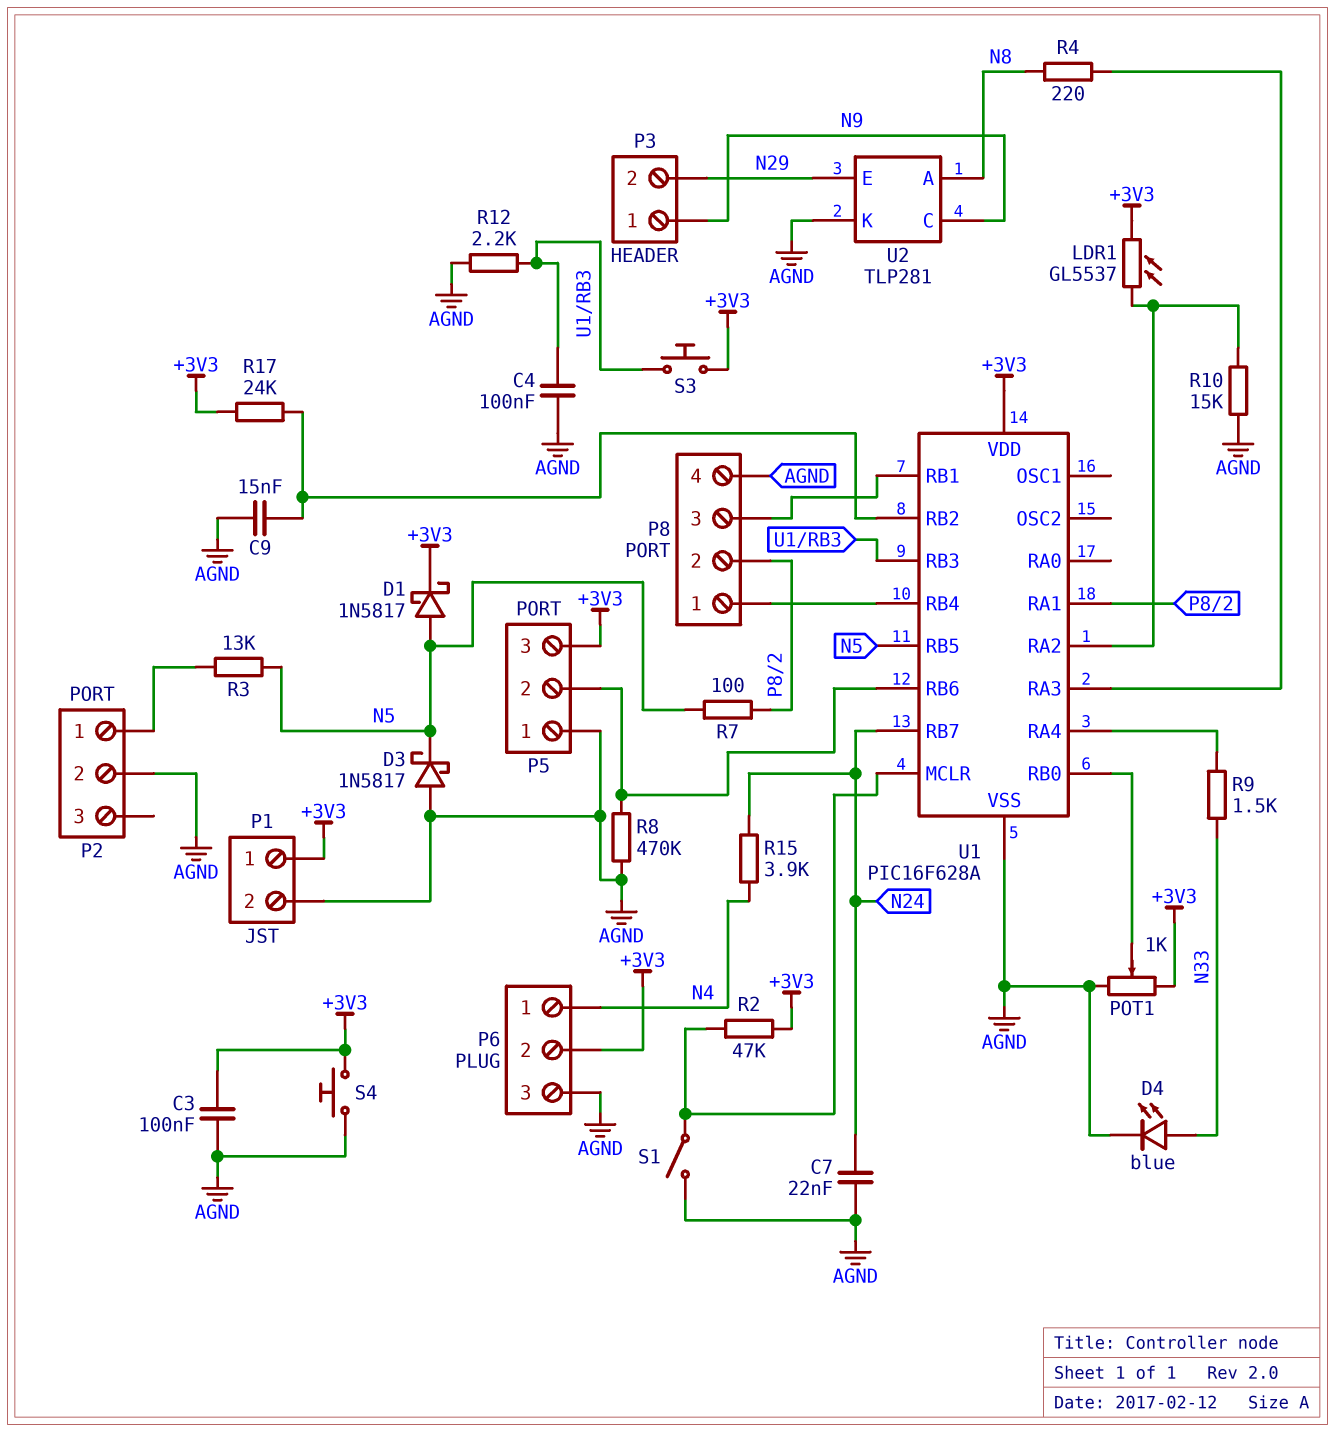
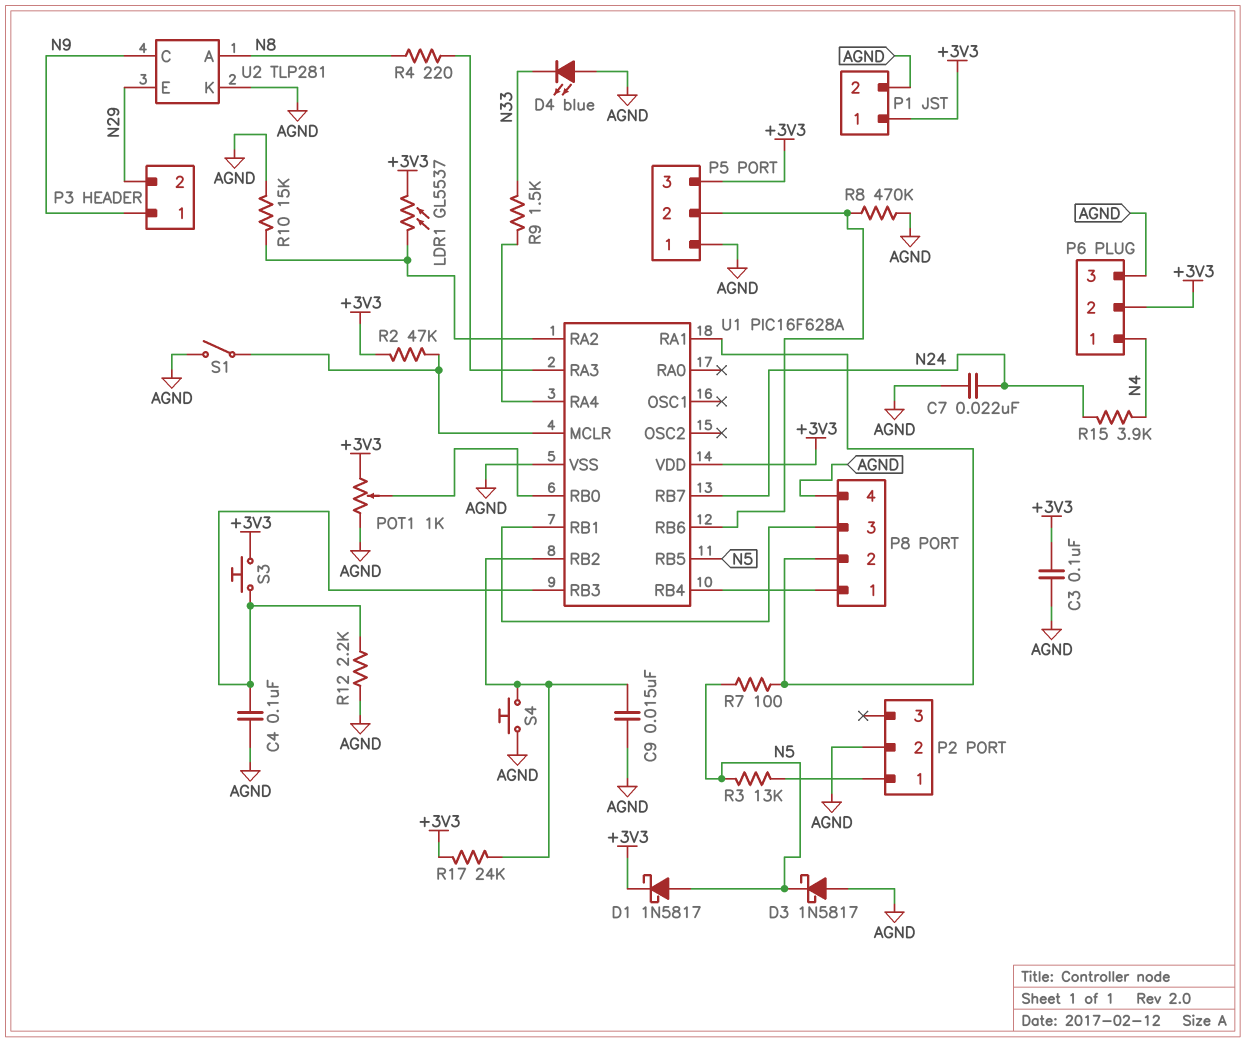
D4: LED blue (A N33, K AGND) -> LED blue (A AGND, K N33)
S4: button (+3V3, AGND) -> button (AGND, U1/RB2)

